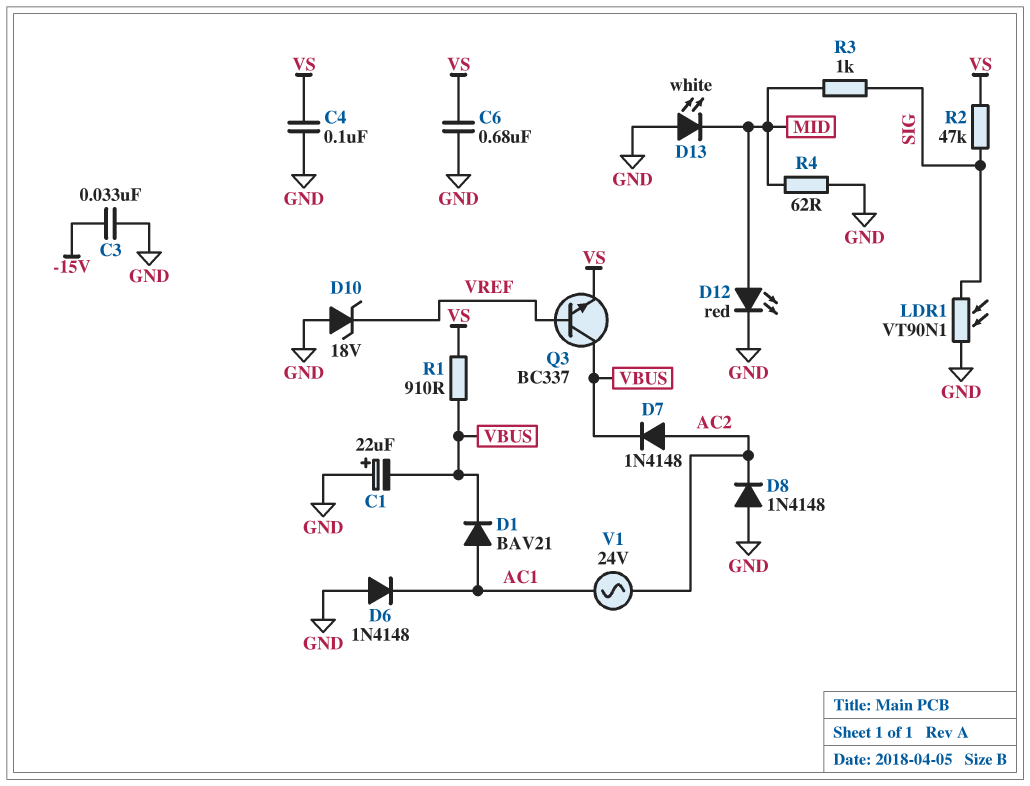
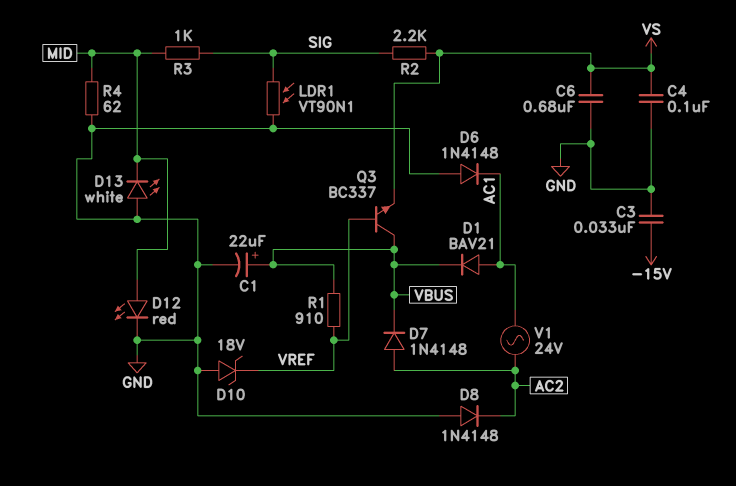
C1: 22uF (plus GND, minus VBUS) -> 22uF (plus VBUS, minus GND)
R1: 910 (VBUS, VS) -> 910 (VBUS, VREF)
R2: 47k (SIG, VS) -> 2.2k (SIG, VS)

